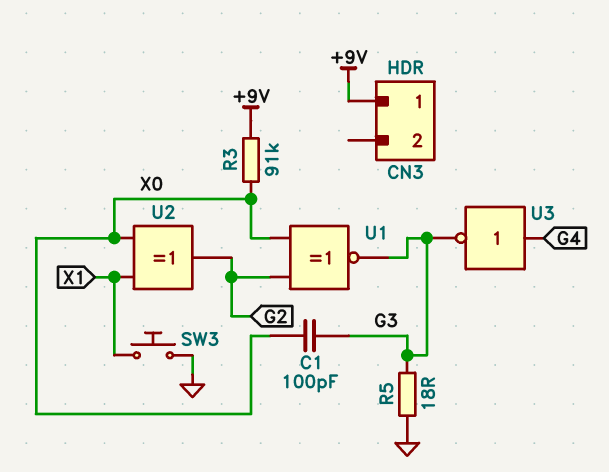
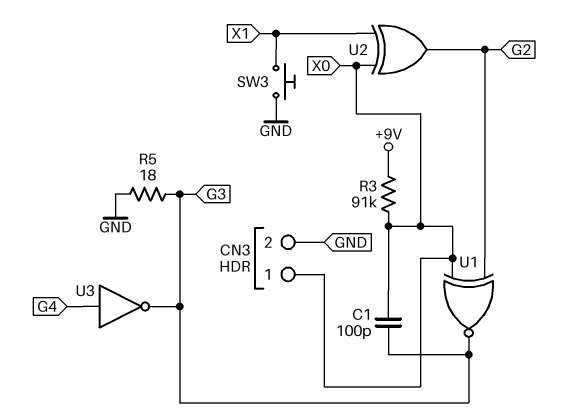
CN3 pin 1: +9V -> X0
CN3 pin 2: none -> GND

